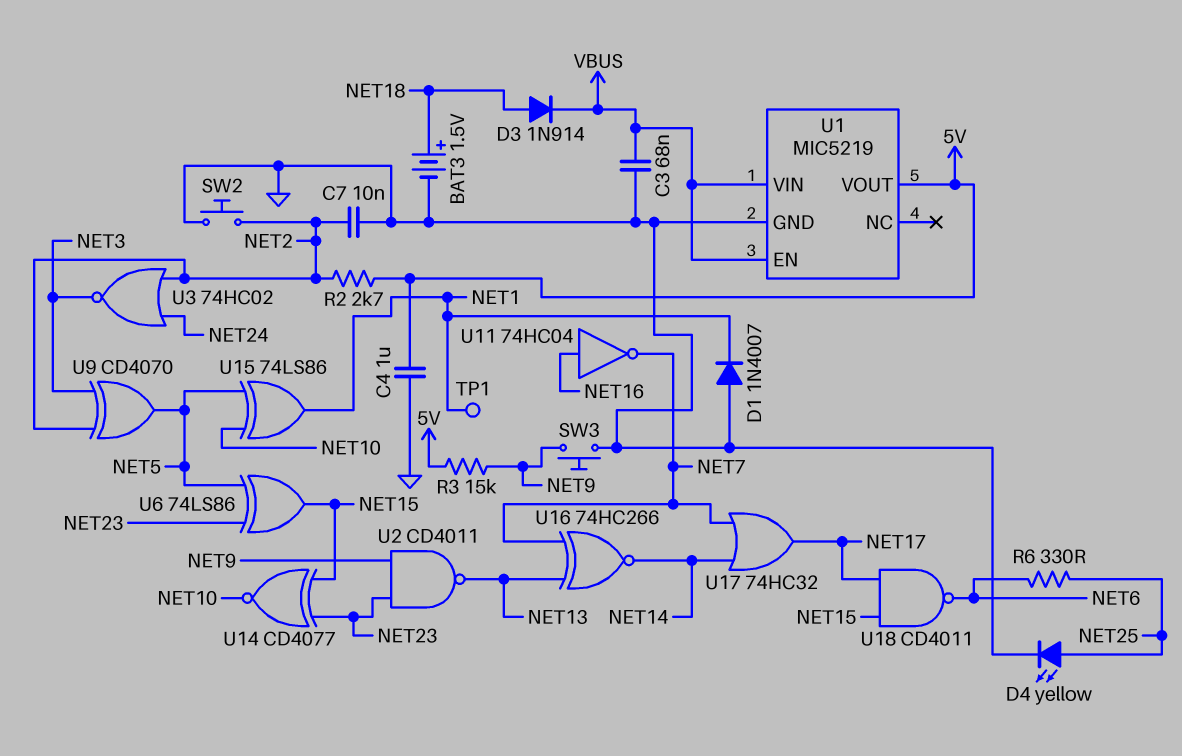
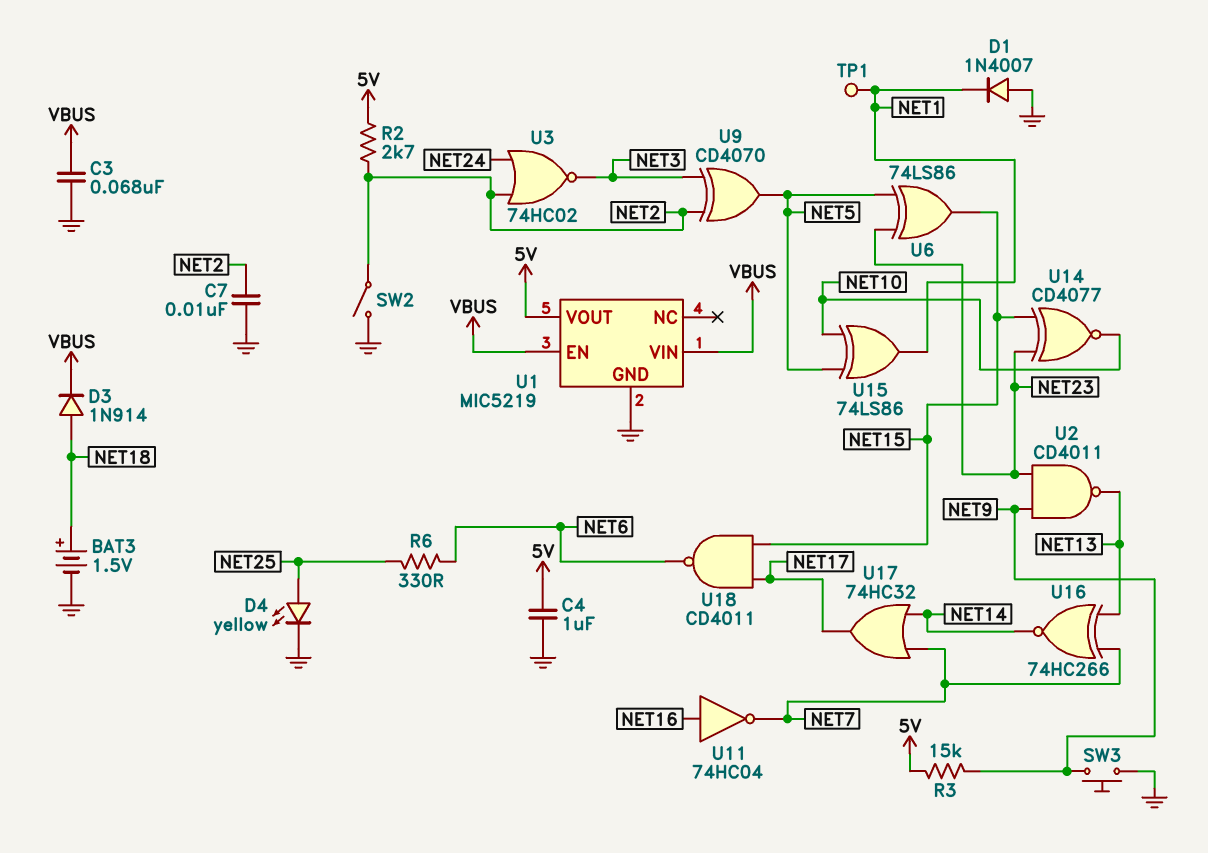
SW2: button (GND, NET2) -> switch (GND, NET2)

